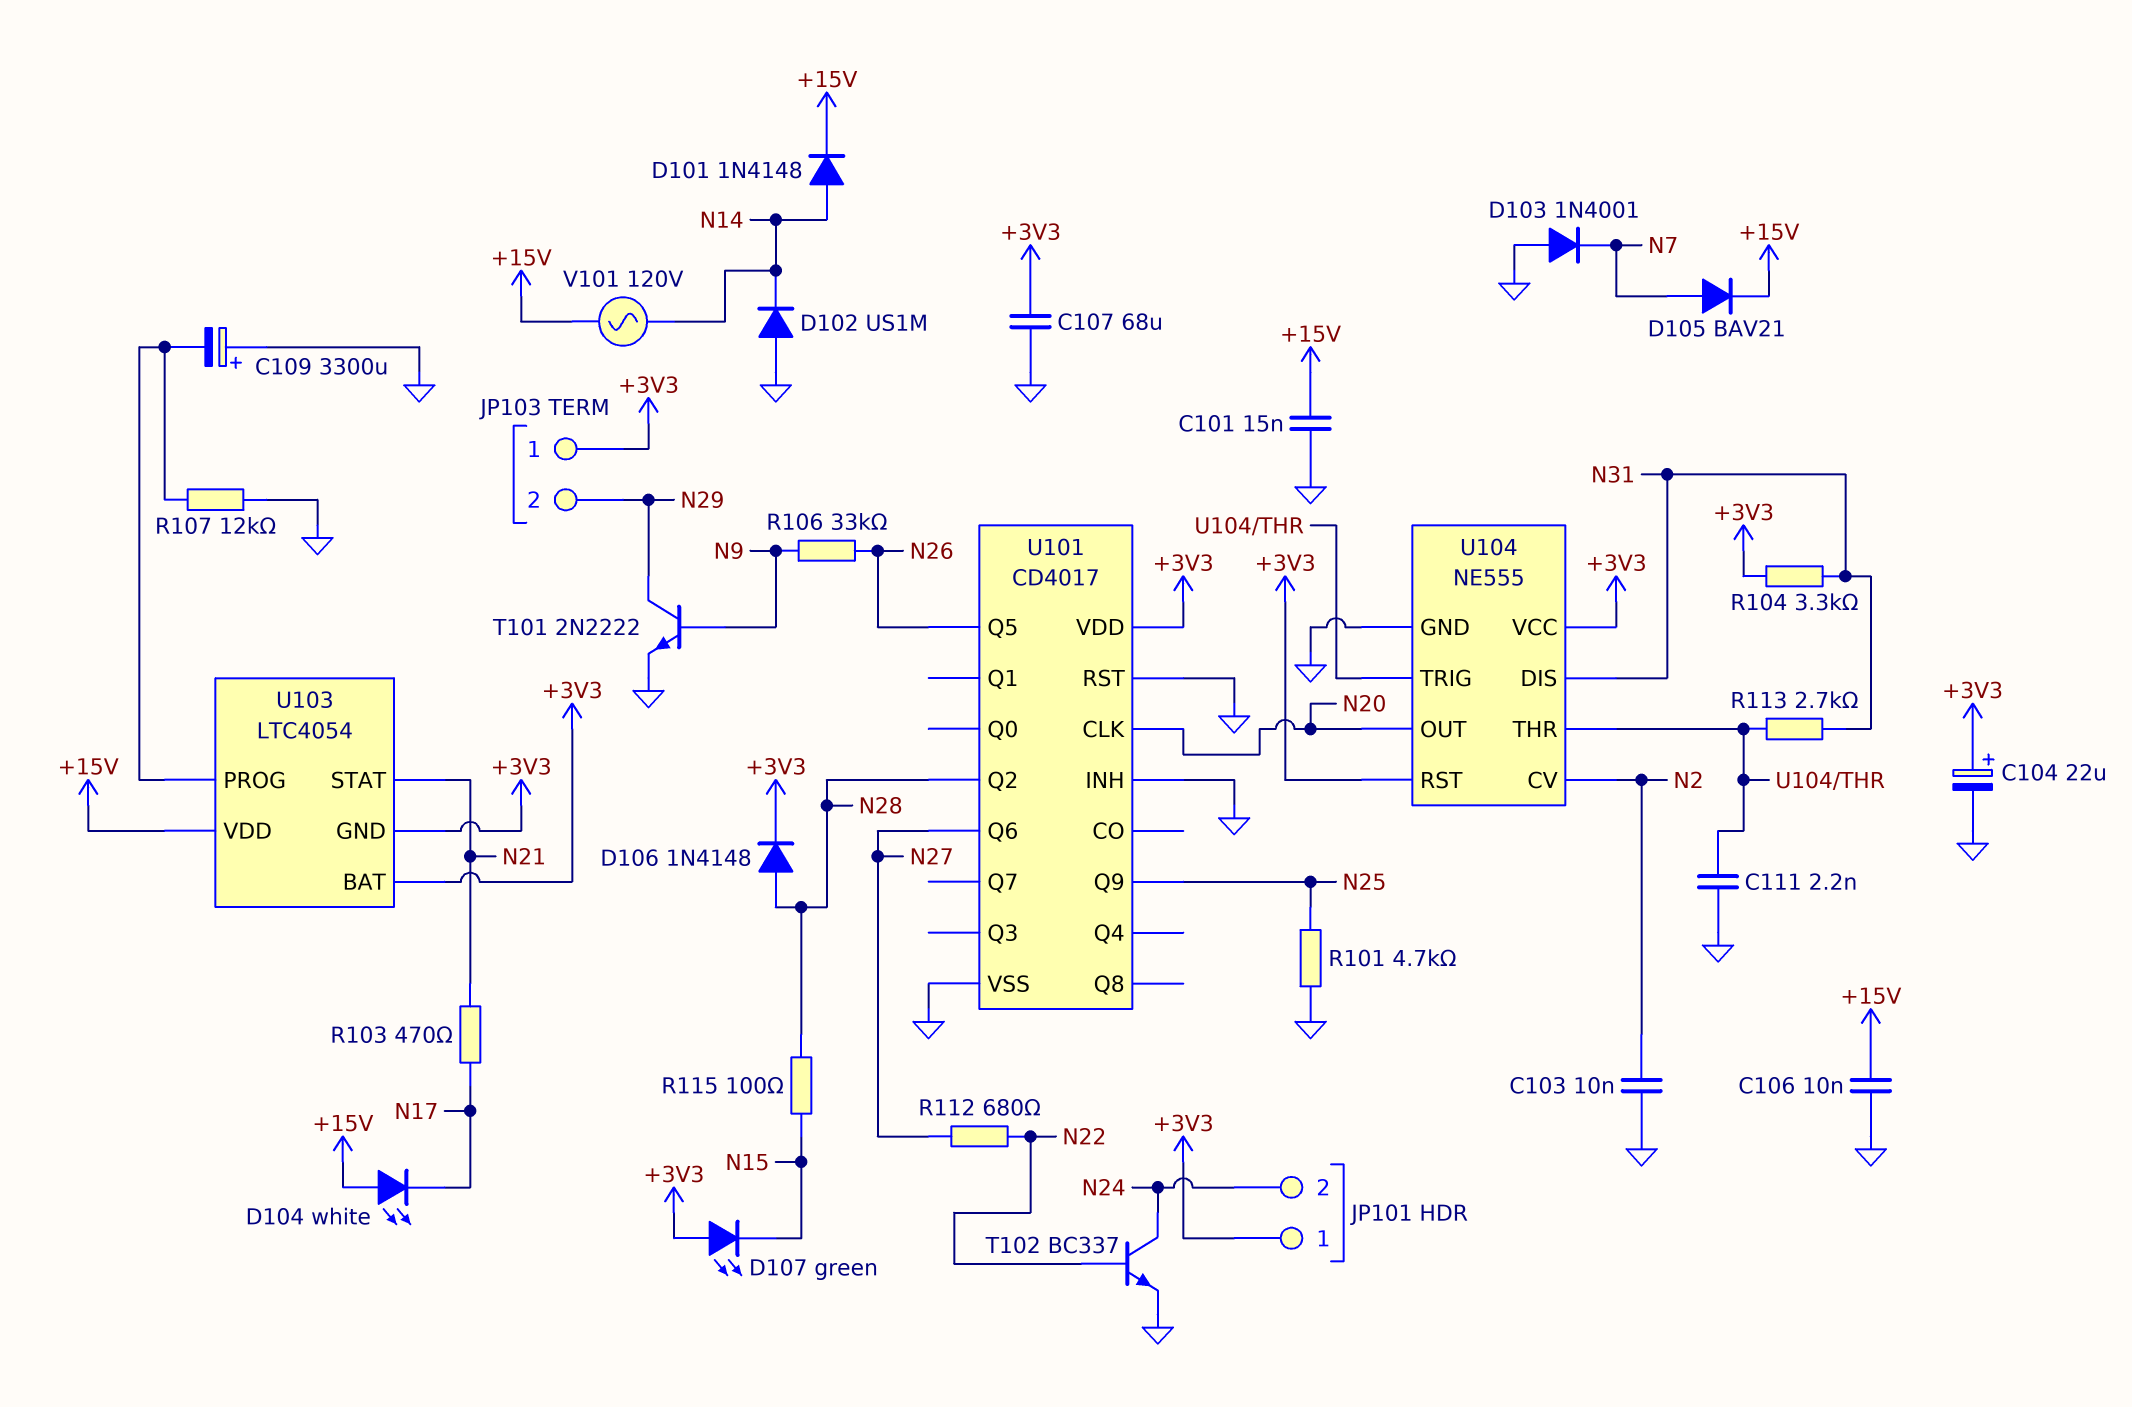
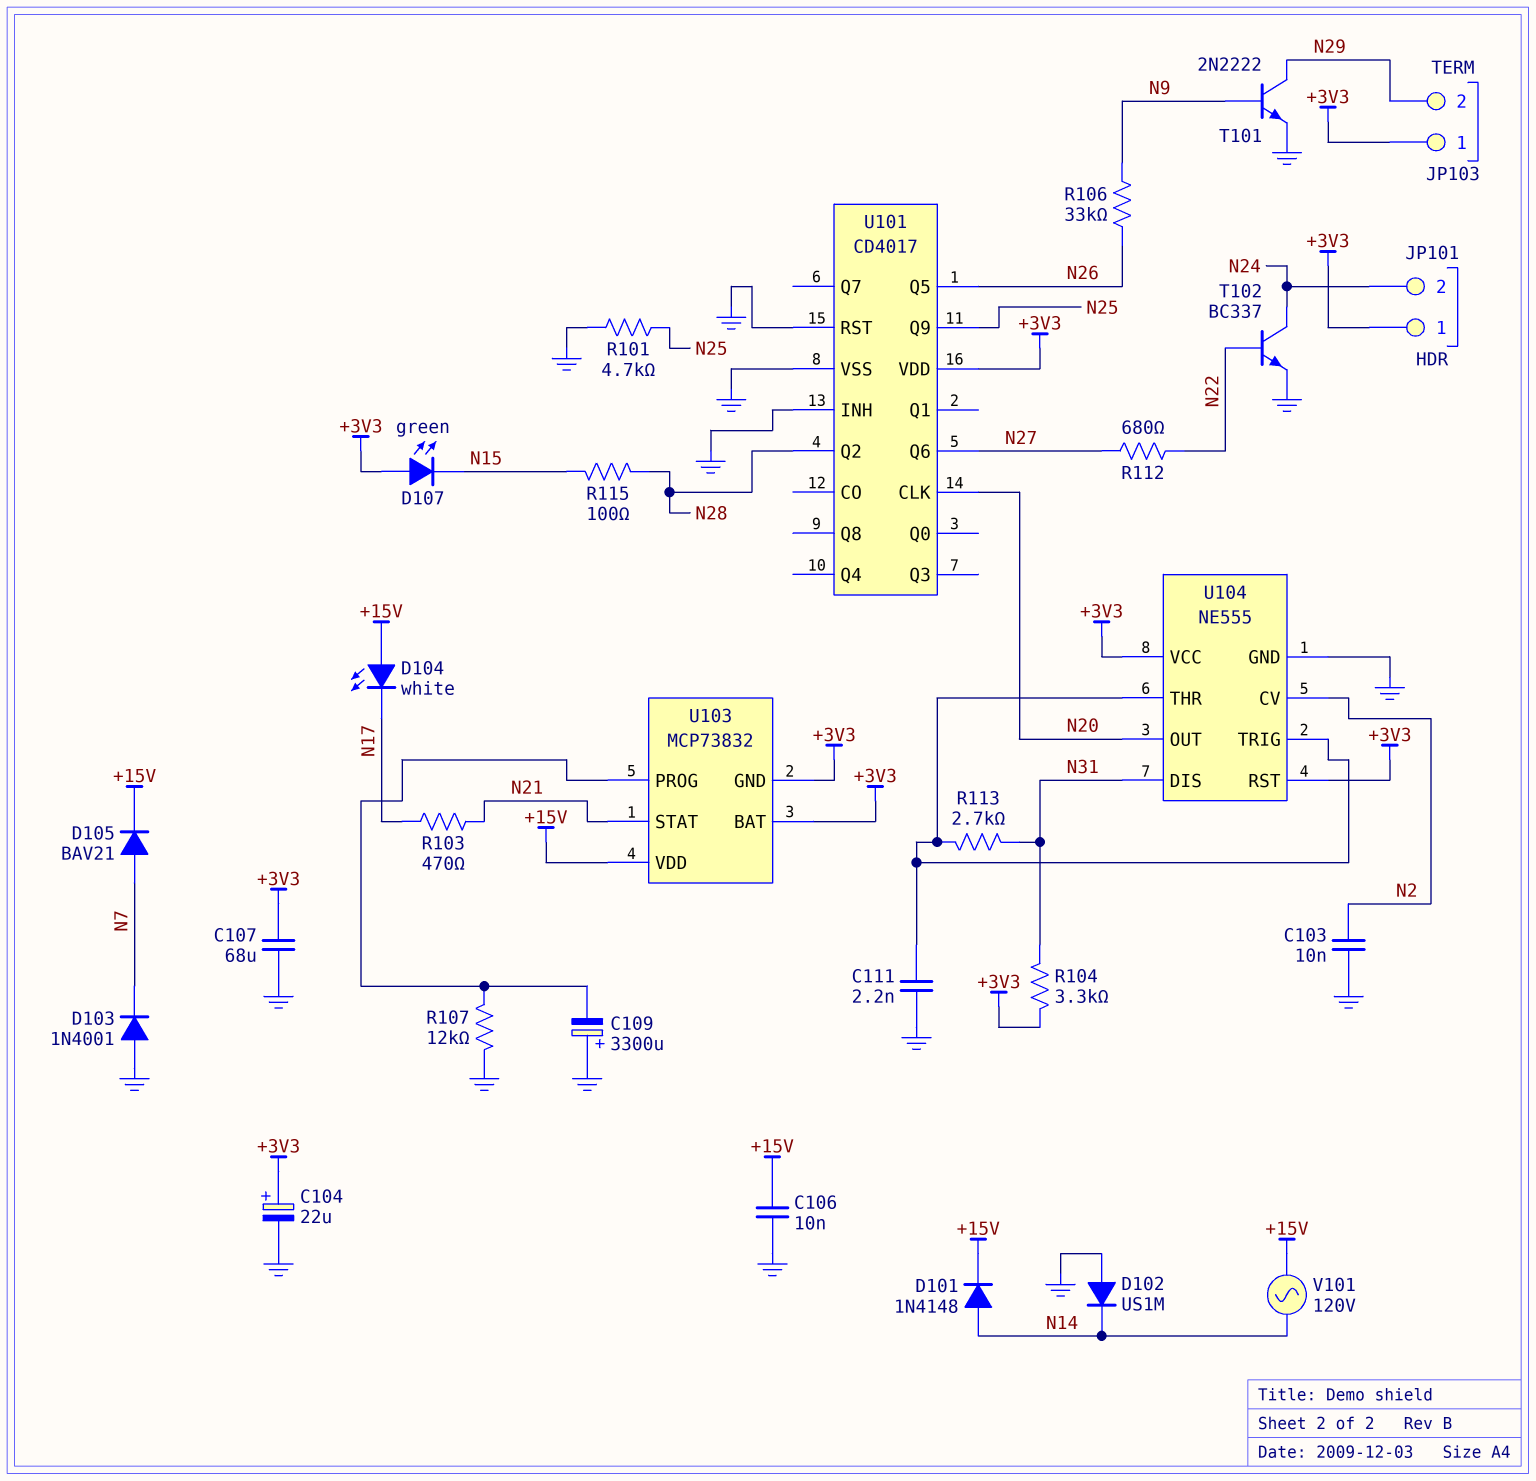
C101: 15nF (+15V, GND) -> none
D106: diode 1N4148 (A N28, K +3V3) -> none
U103: LTC4054 -> MCP73832

